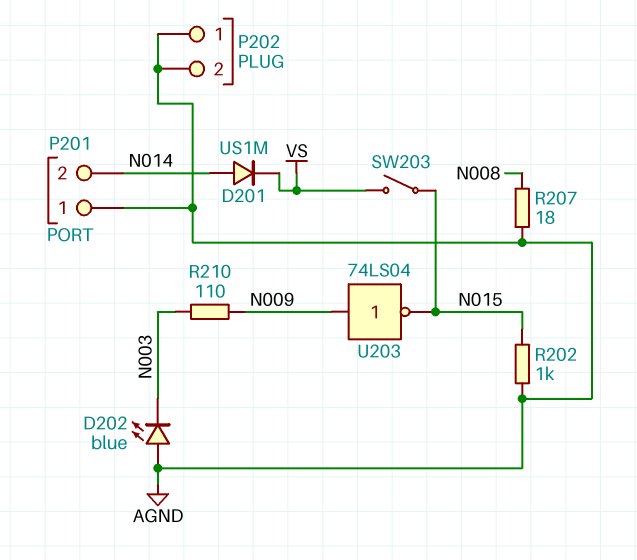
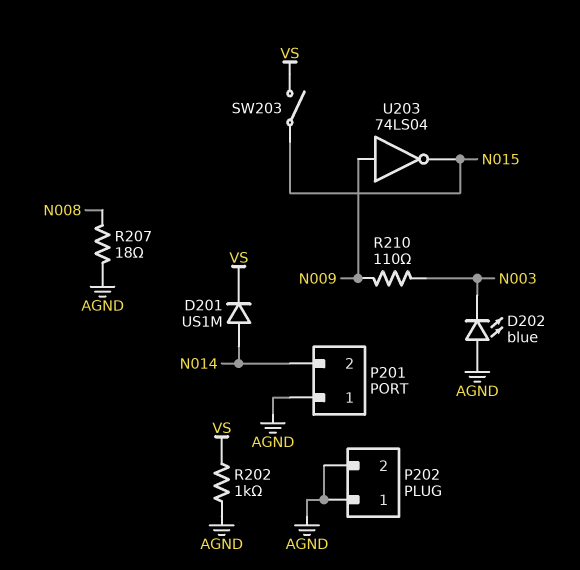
R202: 1k (AGND, N015) -> 1k (AGND, VS)

